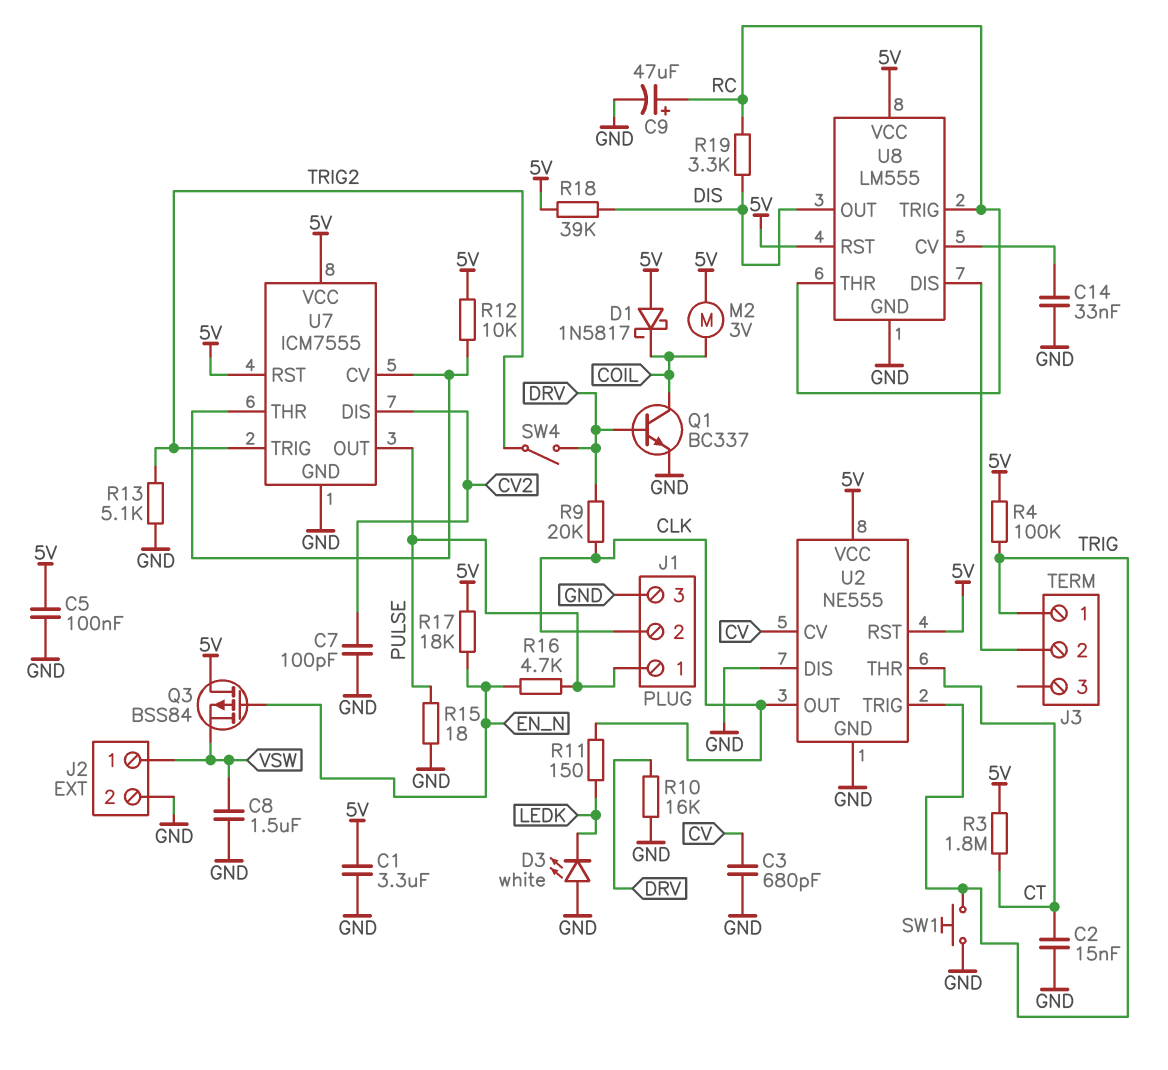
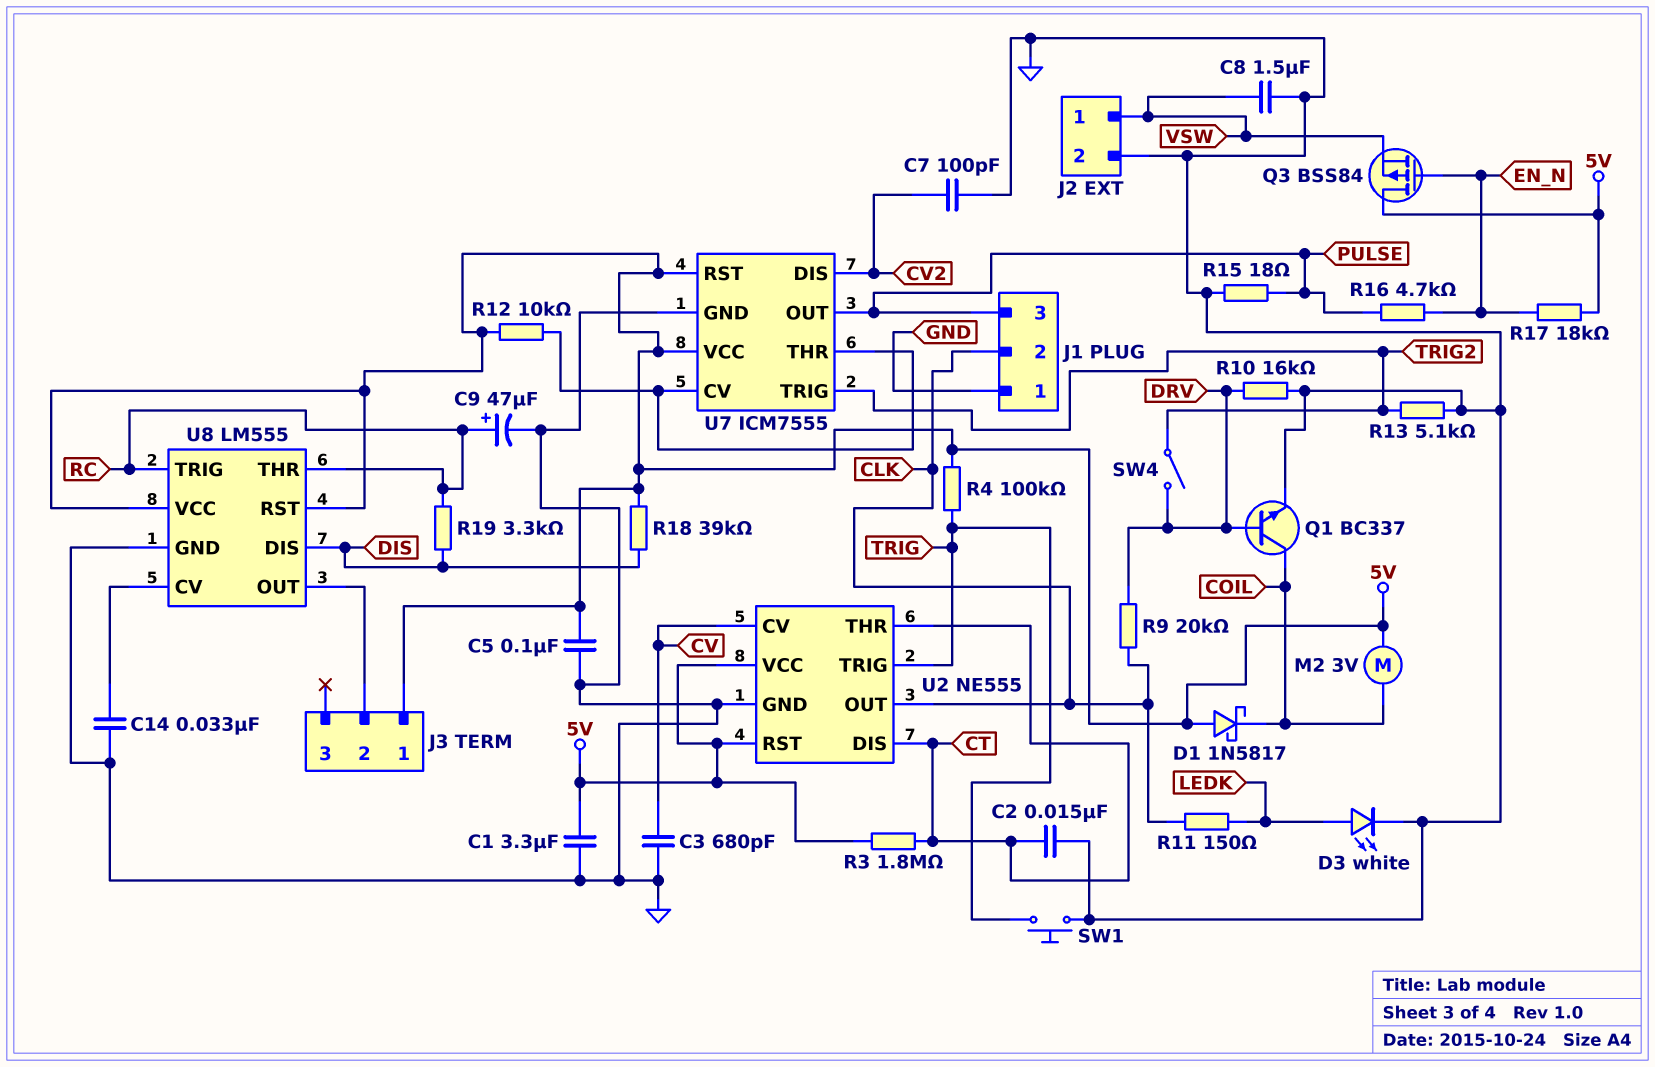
D3: LED white (A GND, K LEDK) -> LED white (A LEDK, K GND)
J1 pin 1: PULSE -> GND
J1 pin 3: GND -> PULSE
J3 pin 1: TRIG -> 5V
U2 pin DIS: GND -> CT
U8 pin DIS: J3/2 -> DIS
U8 pin OUT: DIS -> J3/2

